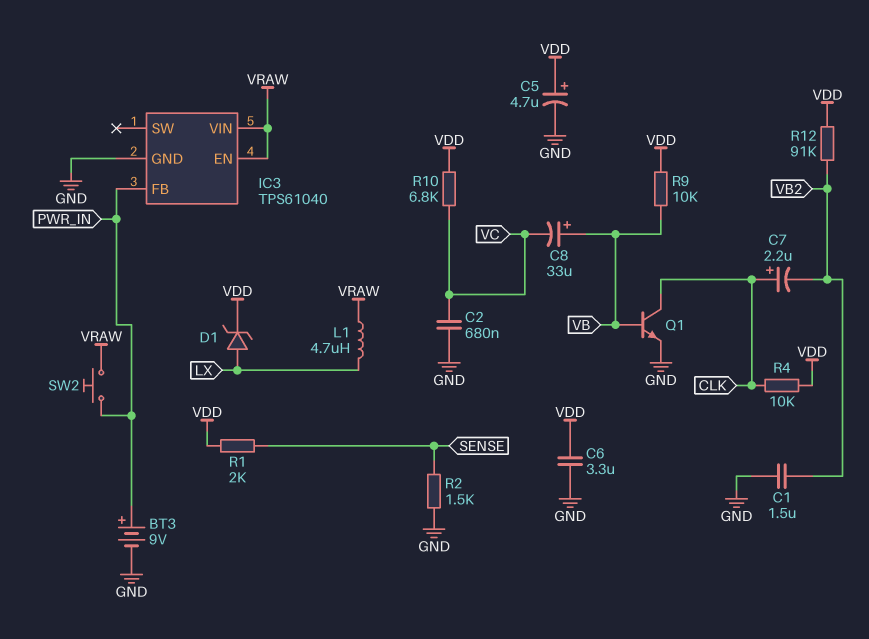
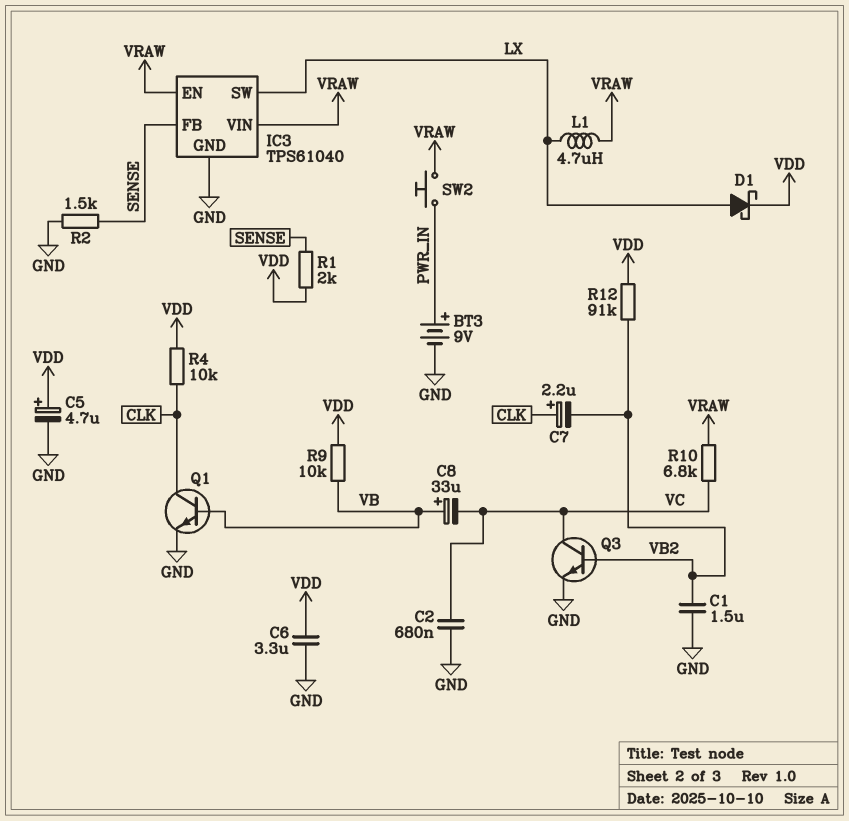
D1: zener (A LX, K VDD) -> schottky (A LX, K VDD)
IC3 pin FB: PWR_IN -> SENSE
IC3 pin SW: none -> LX
Q3: none -> NPN (B VB2, C VC, E GND)
R10: 6.8k (VC, VDD) -> 6.8k (VC, VRAW)

